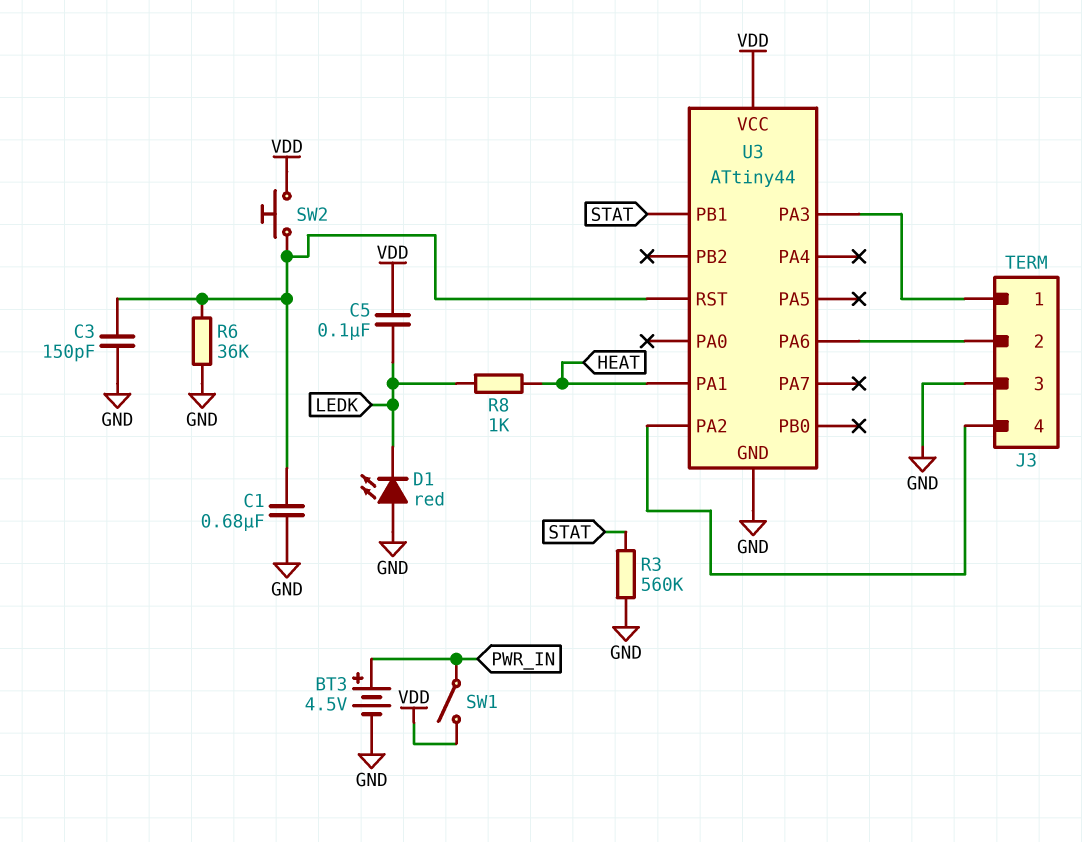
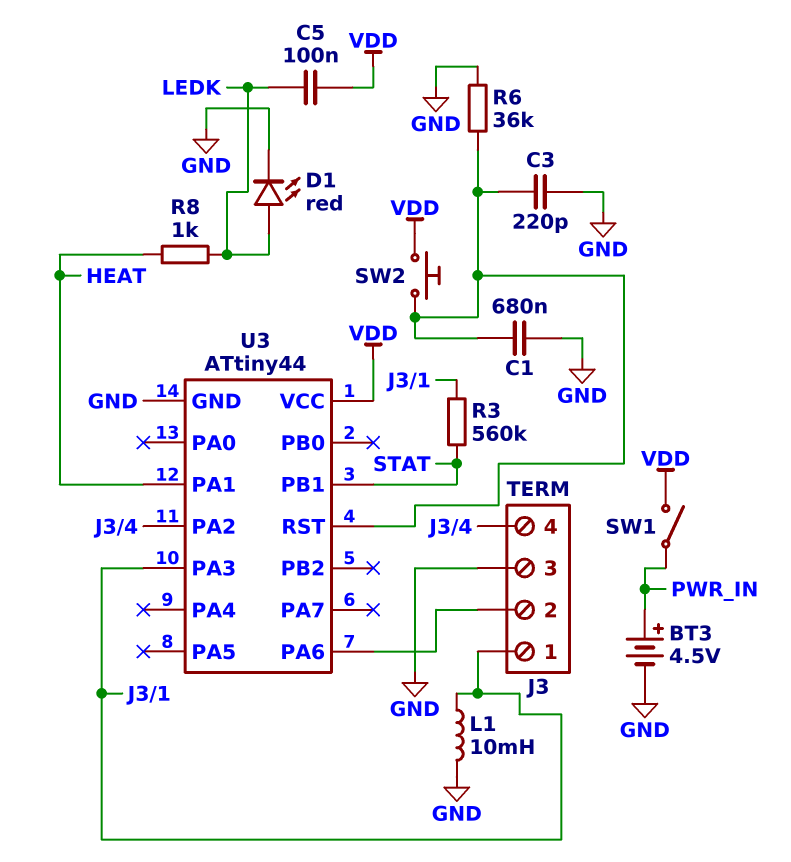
C3: 150pF (GND, U3/RST) -> 220pF (GND, U3/RST)
D1: LED red (A GND, K LEDK) -> LED red (A LEDK, K GND)
L1: none -> 10mH (GND, J3/1)
R3: 560k (GND, STAT) -> 560k (J3/1, STAT)

